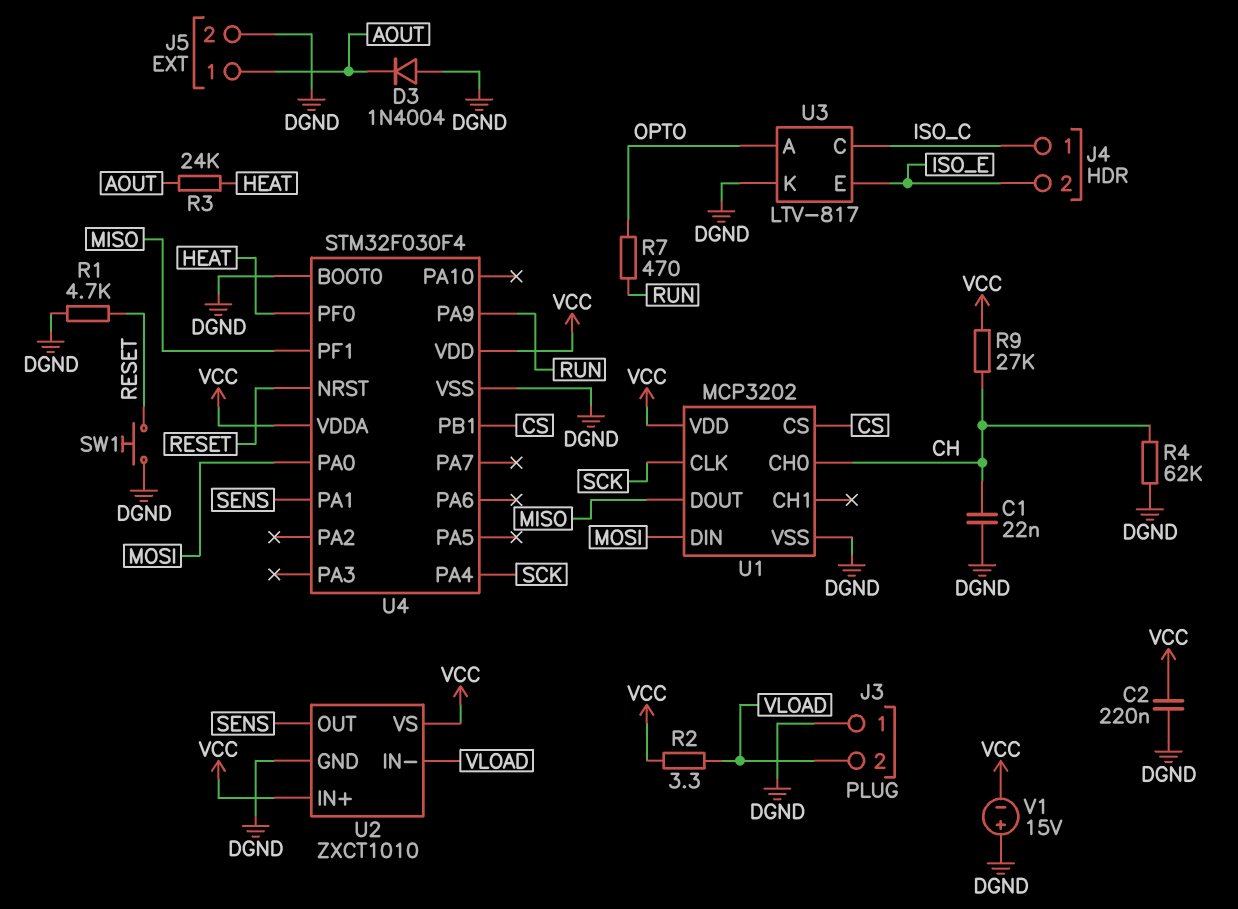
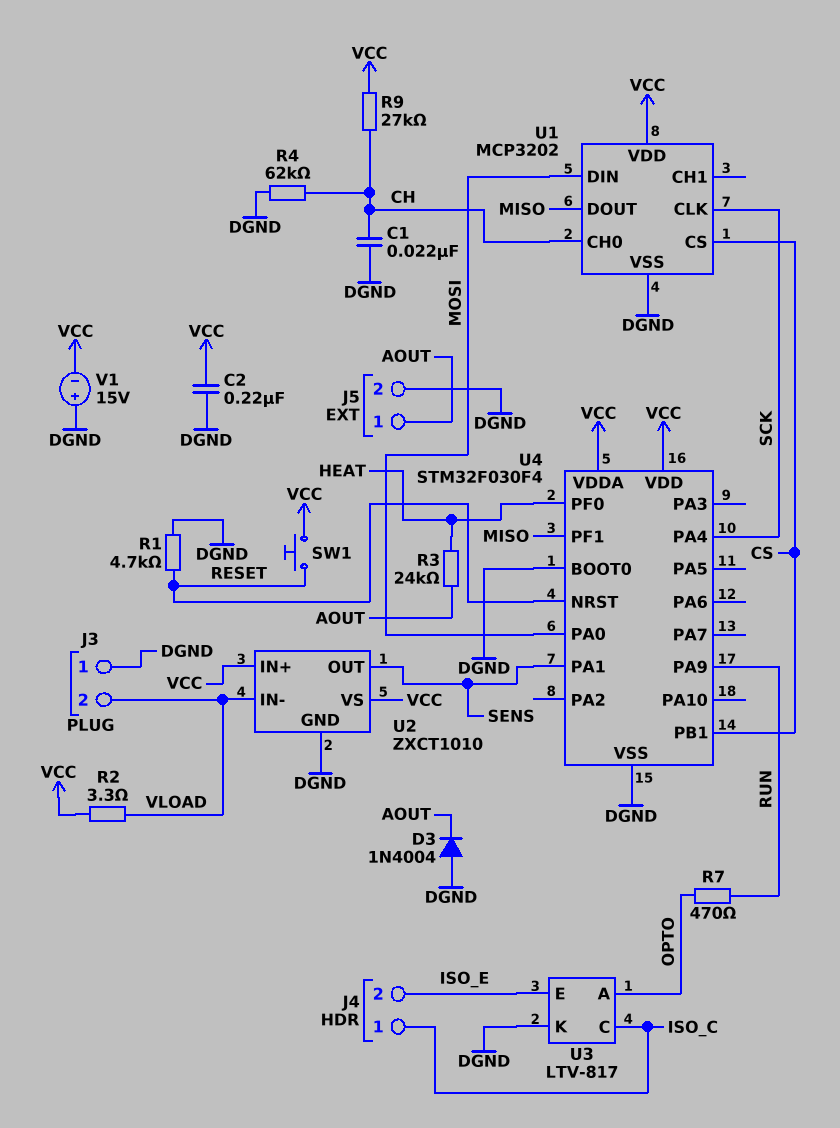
SW1: button (DGND, RESET) -> button (RESET, VCC)

